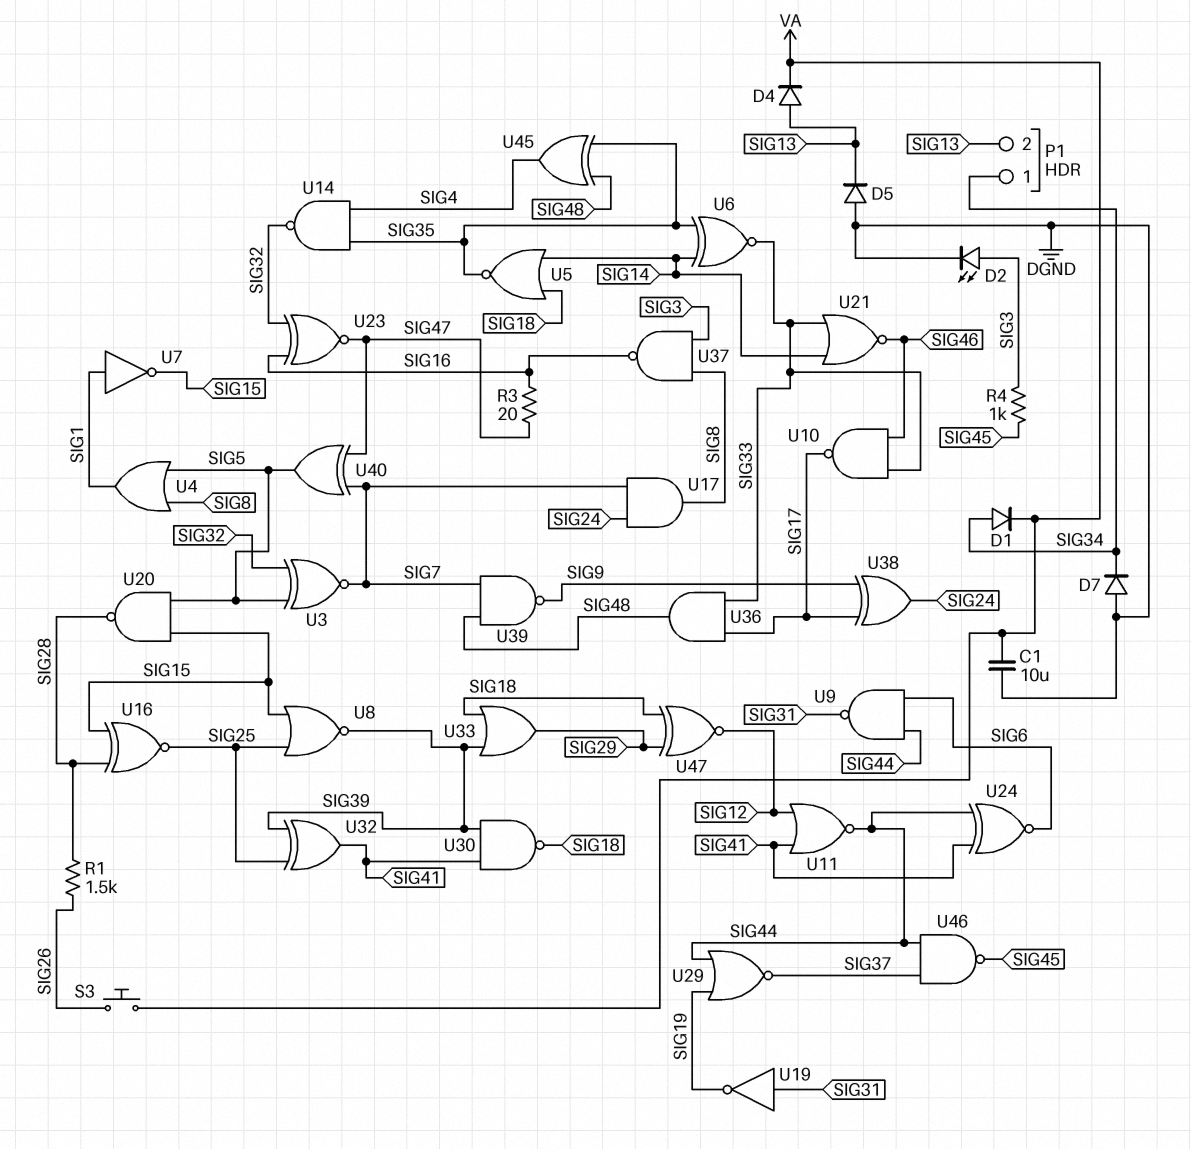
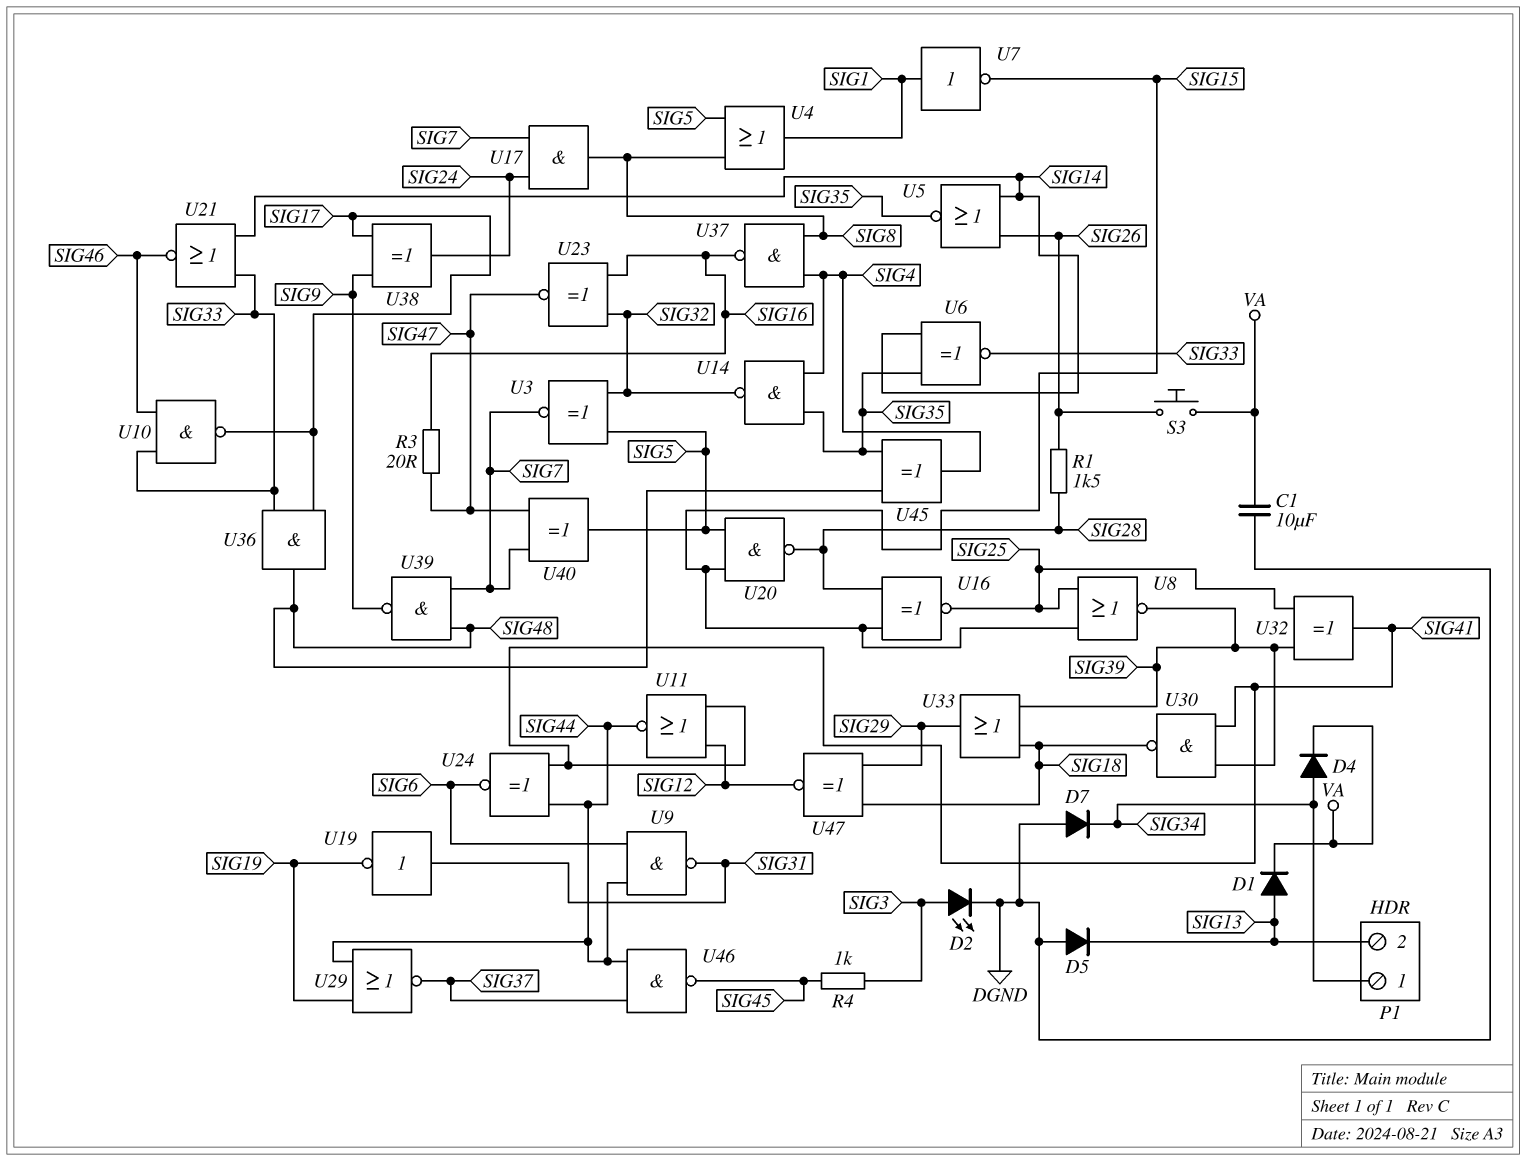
D1: diode (A SIG34, K VA) -> diode (A SIG13, K VA)
D4: diode (A SIG13, K VA) -> diode (A SIG34, K VA)
U5: NOR (in SIG14, in SIG18, out SIG35) -> NOR (in SIG14, in SIG26, out SIG35)
U37: NAND (in SIG3, in SIG8, out SIG16) -> NAND (in SIG4, in SIG8, out SIG16)

